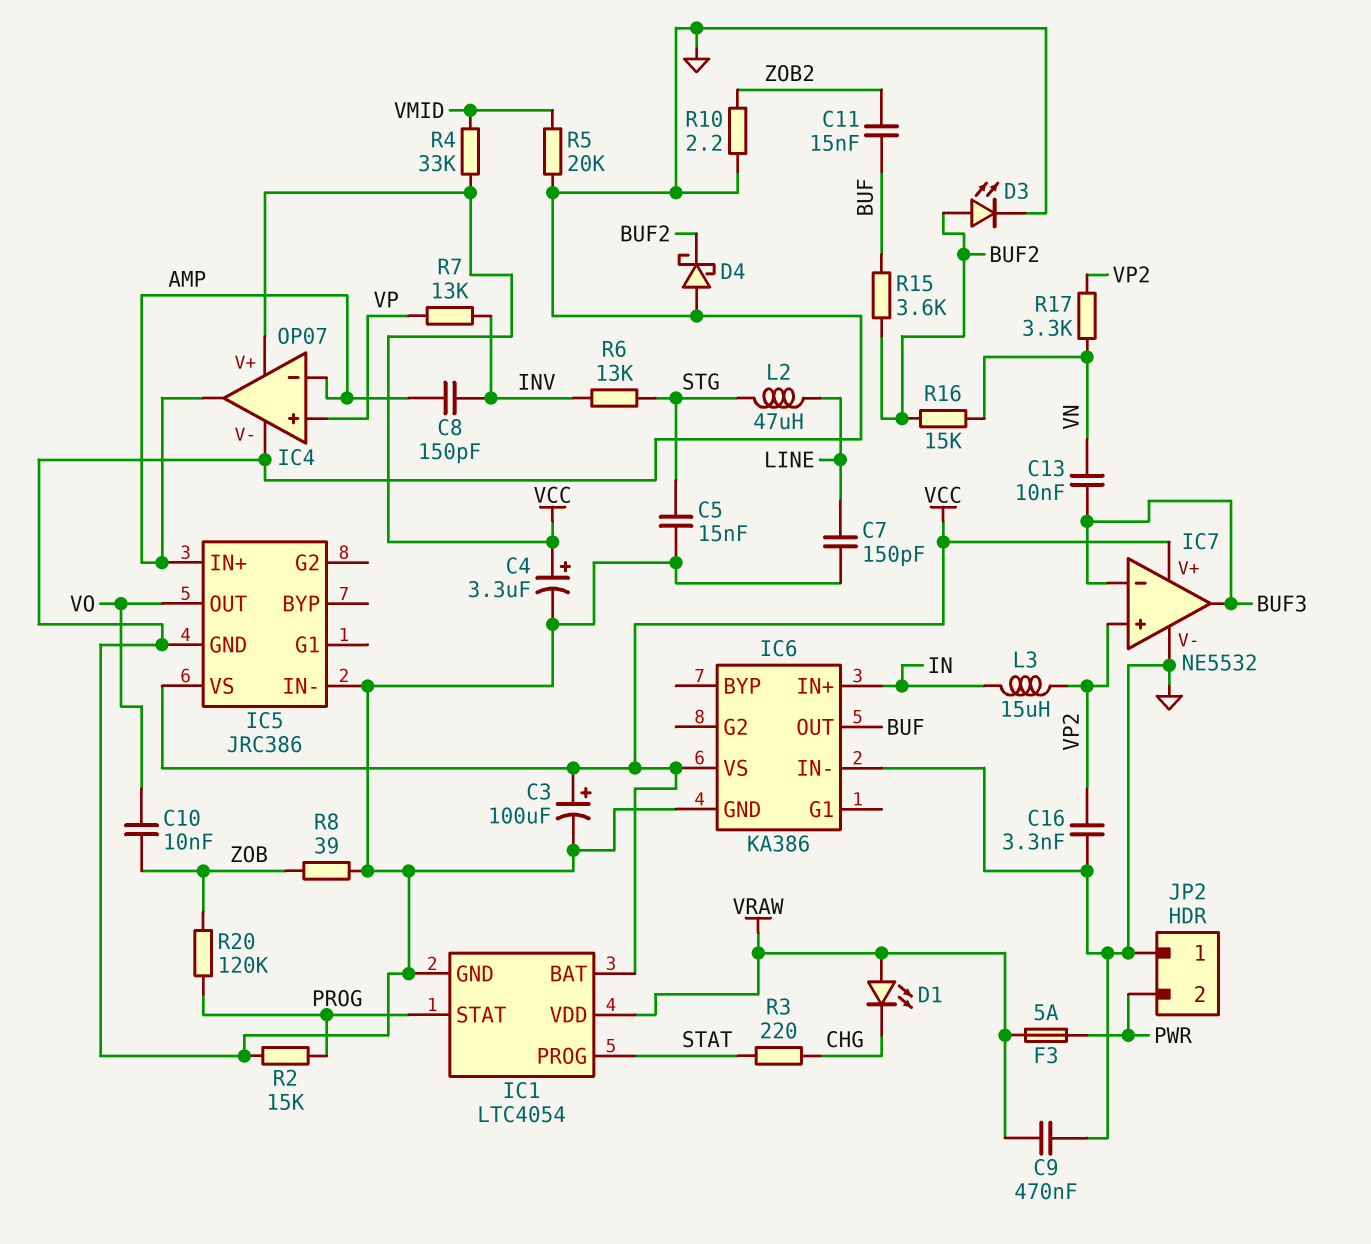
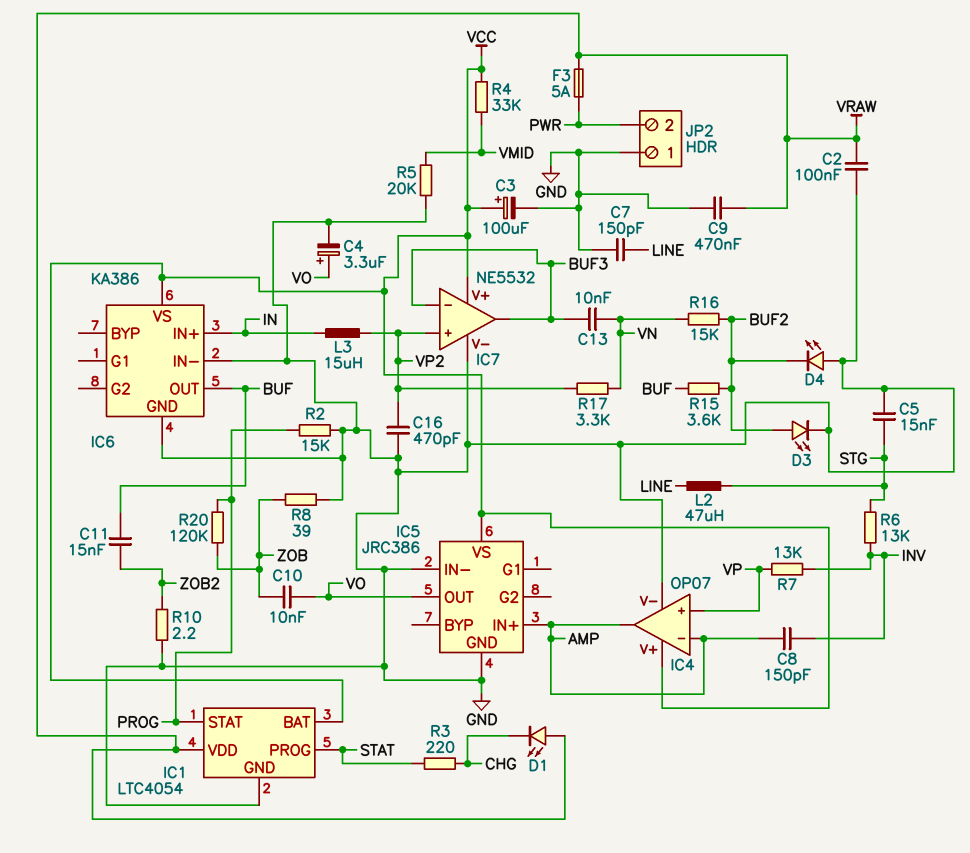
C2: none -> 100nF (GND, VRAW)
C4: 3.3uF (plus VCC, minus GND) -> 3.3uF (plus VO, minus GND)
C16: 3.3nF (GND, VP2) -> 470pF (GND, VP2)
D4: schottky (A GND, K BUF2) -> LED (A GND, K BUF2)

